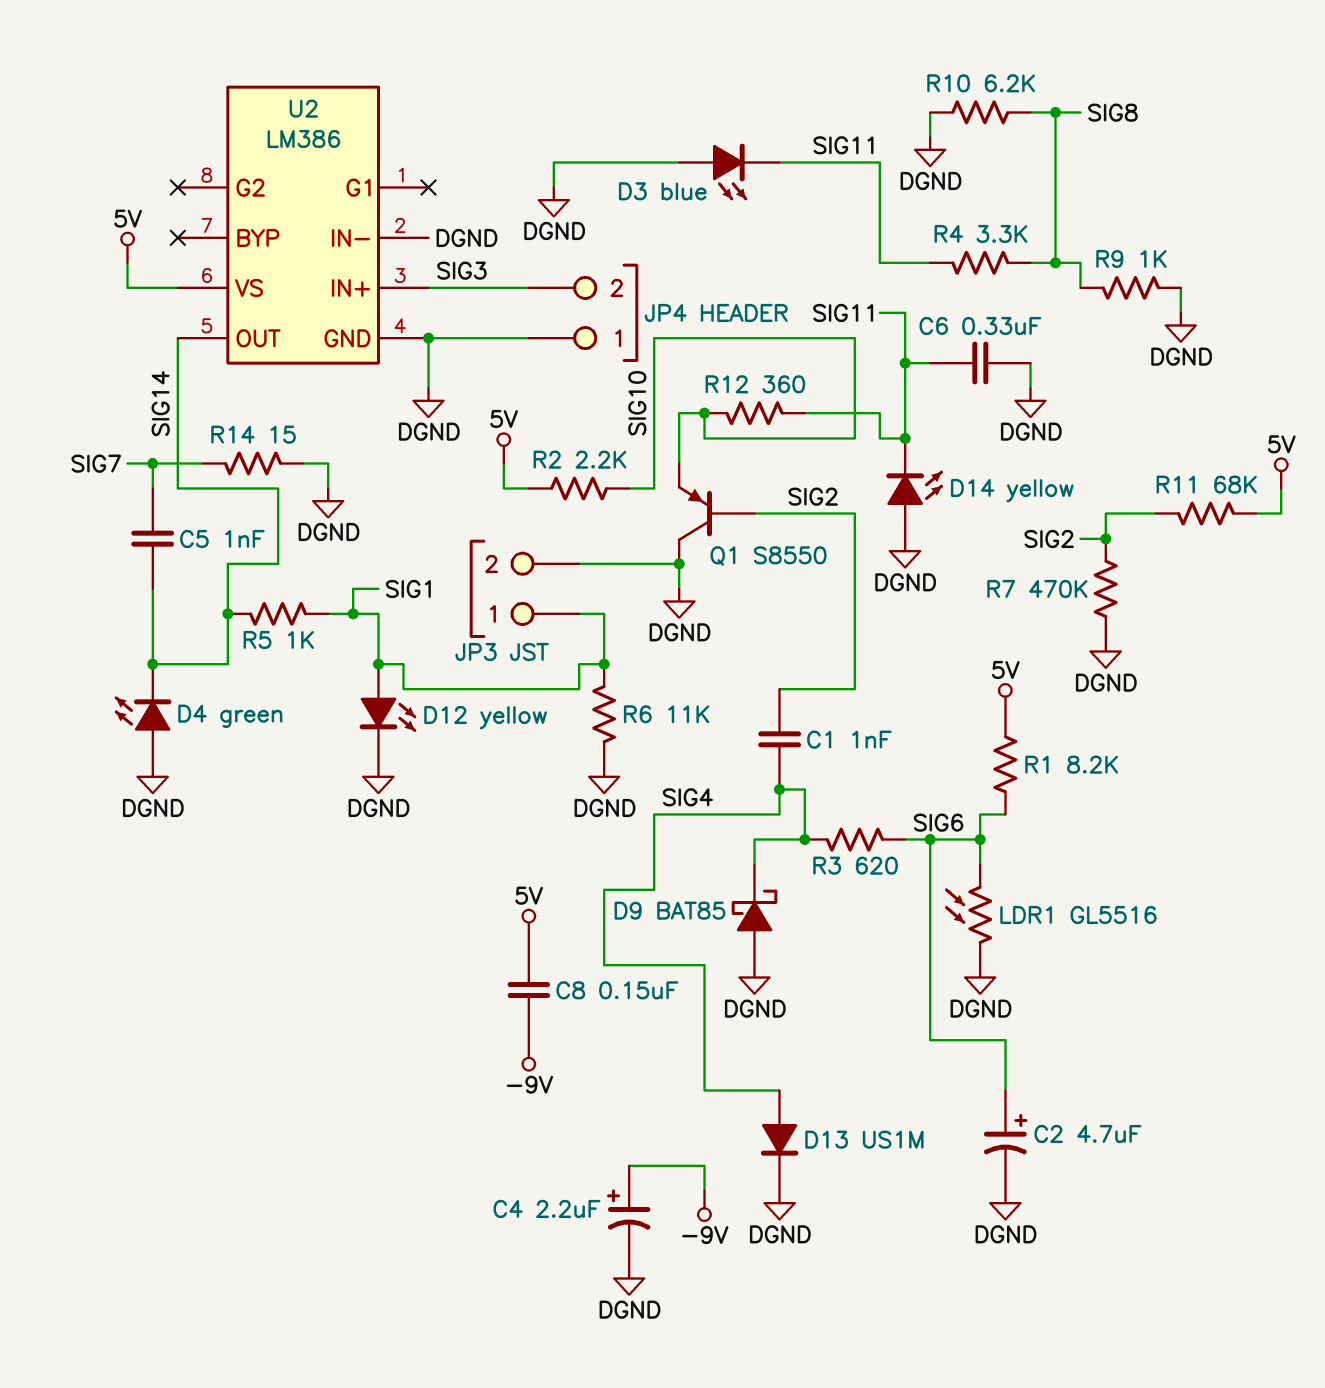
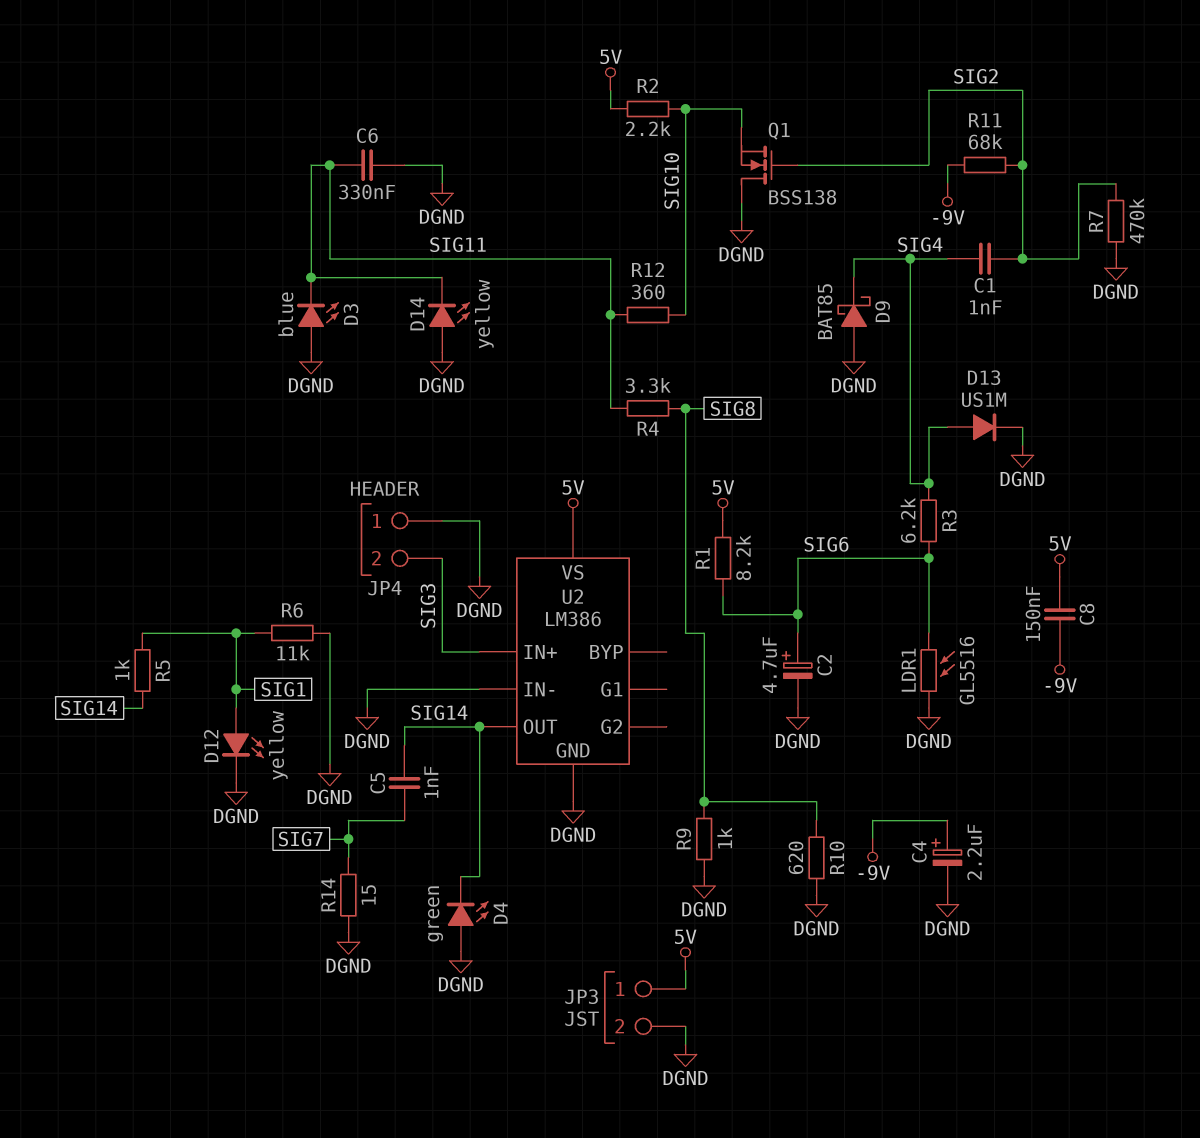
JP3 pin 1: SIG1 -> 5V
Q1: PNP S8550 (B SIG2, C DGND, E SIG10) -> NMOS BSS138 (G SIG2, D DGND, S SIG10)
R3: 620 (SIG4, SIG6) -> 6.2k (SIG4, SIG6)
R10: 6.2k (DGND, SIG8) -> 620 (DGND, SIG8)
R11: 68k (5V, SIG2) -> 68k (-9V, SIG2)

